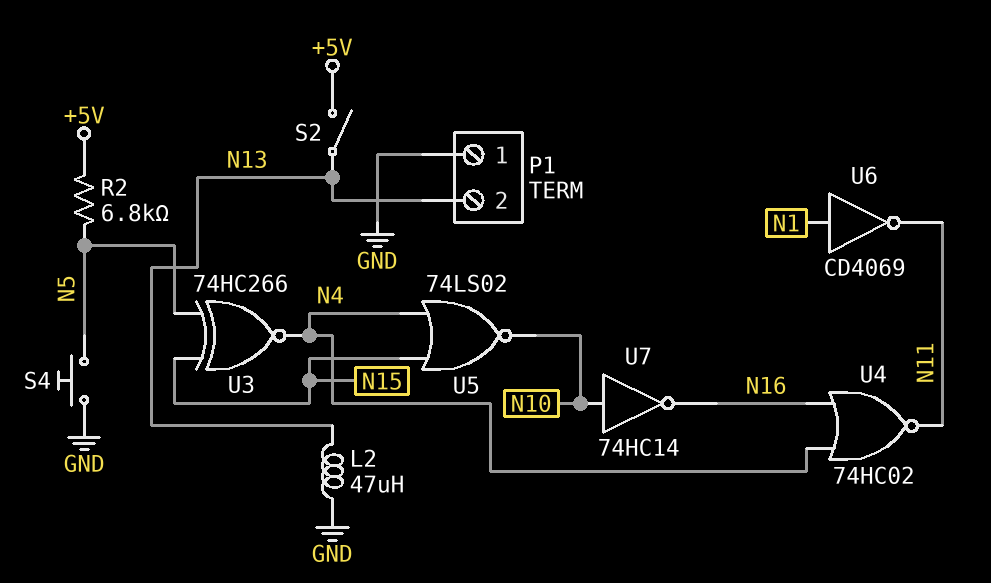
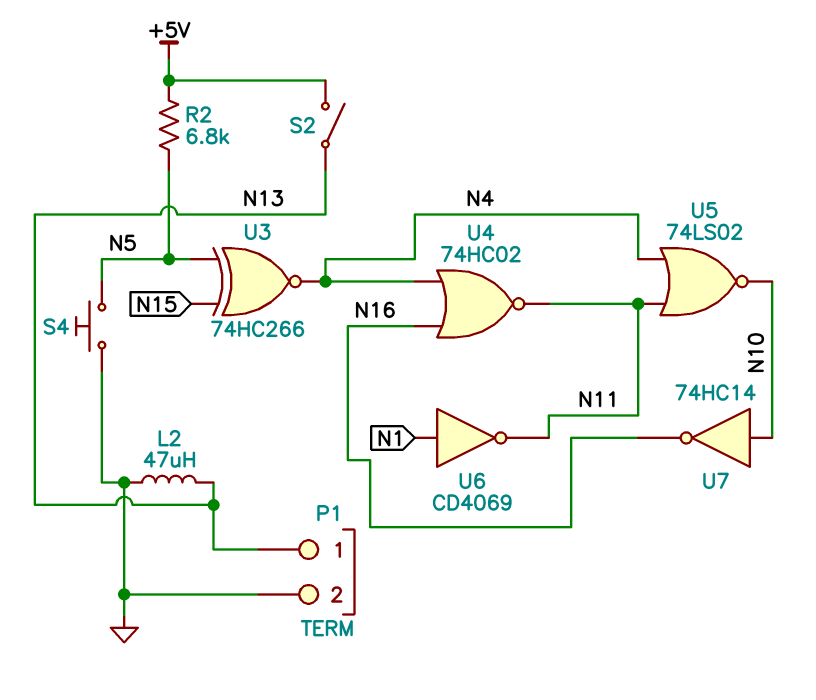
P1 pin 1: GND -> N13
P1 pin 2: N13 -> GND
U5: NOR 74LS02 (in N4, in N15, out N10) -> NOR 74LS02 (in N4, in N11, out N10)

